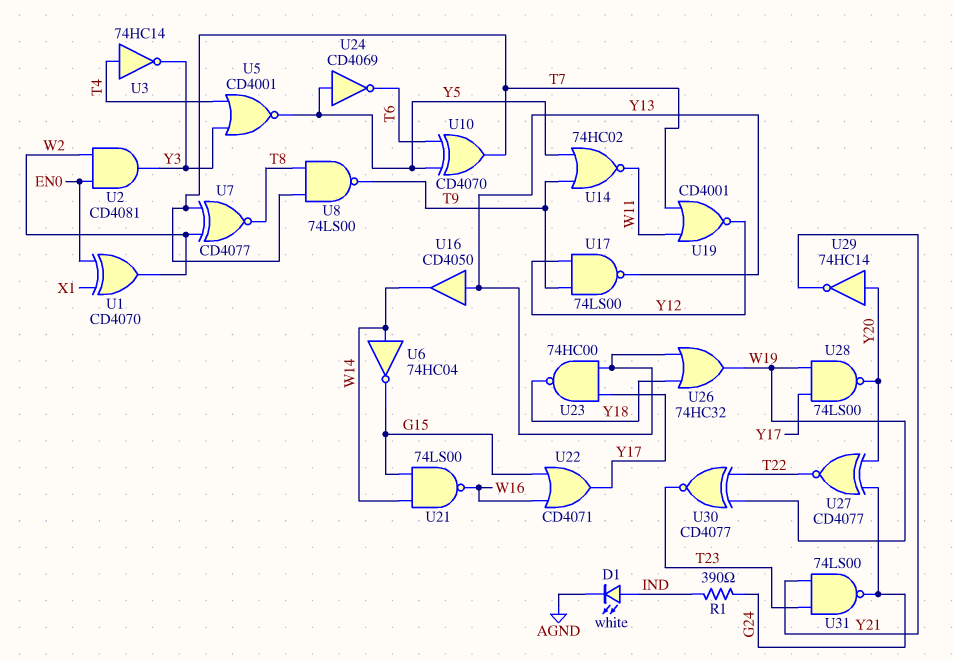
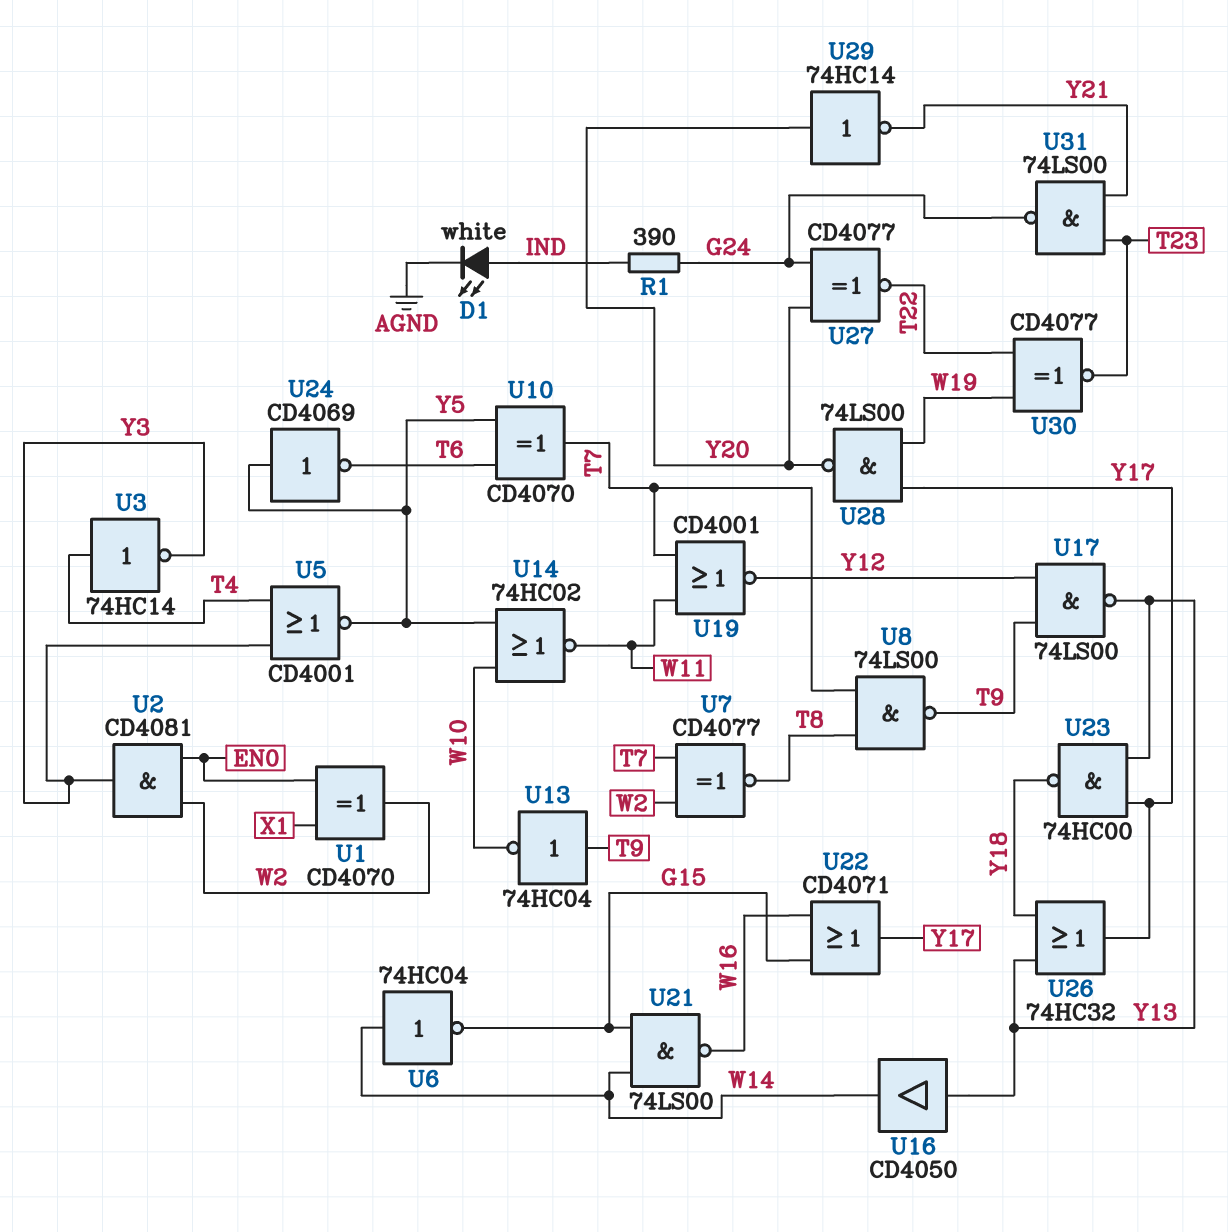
U13: none -> NOT 74HC04 (in T9, out W10)
U14: NOR 74HC02 (in T9, in Y5, out W11) -> NOR 74HC02 (in W10, in Y5, out W11)
U26: OR 74HC32 (in Y13, in Y18, out W19) -> OR 74HC32 (in Y13, in Y18, out Y17)

